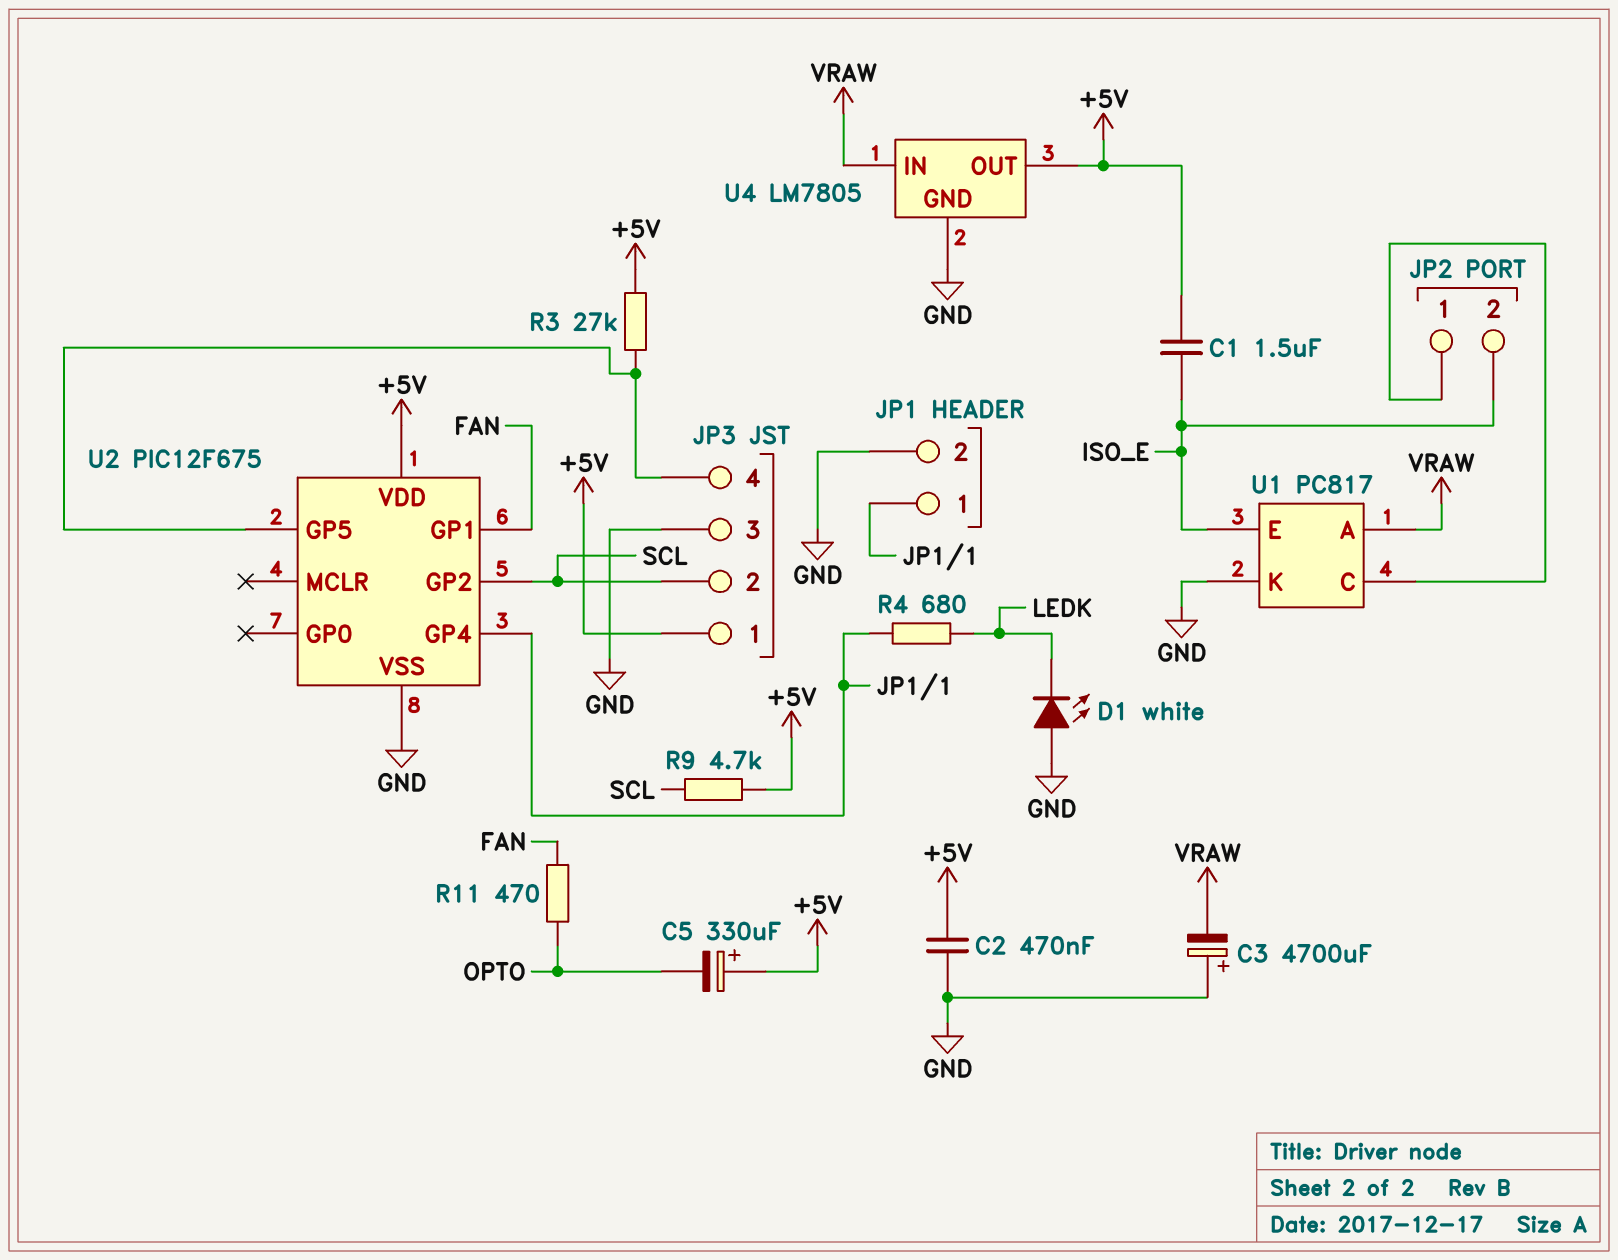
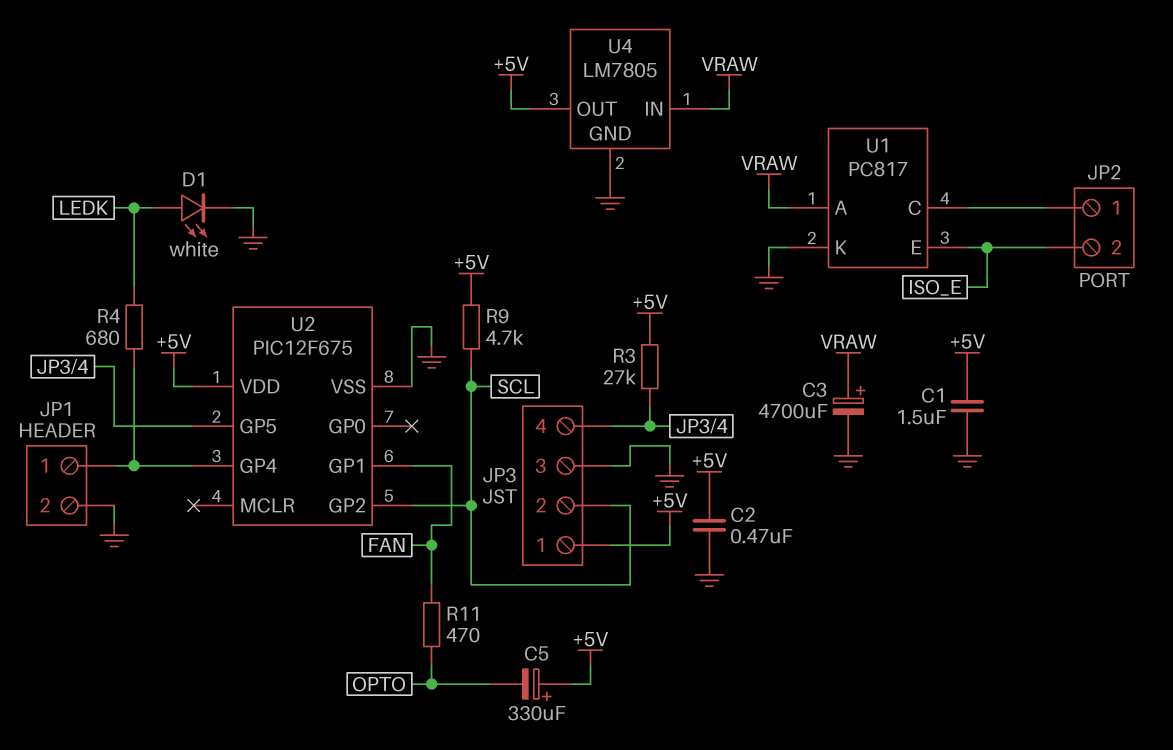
C1: 1.5uF (+5V, ISO_E) -> 1.5uF (+5V, GND)
C3: 4700uF (plus GND, minus VRAW) -> 4700uF (plus VRAW, minus GND)
D1: LED white (A GND, K LEDK) -> LED white (A LEDK, K GND)

